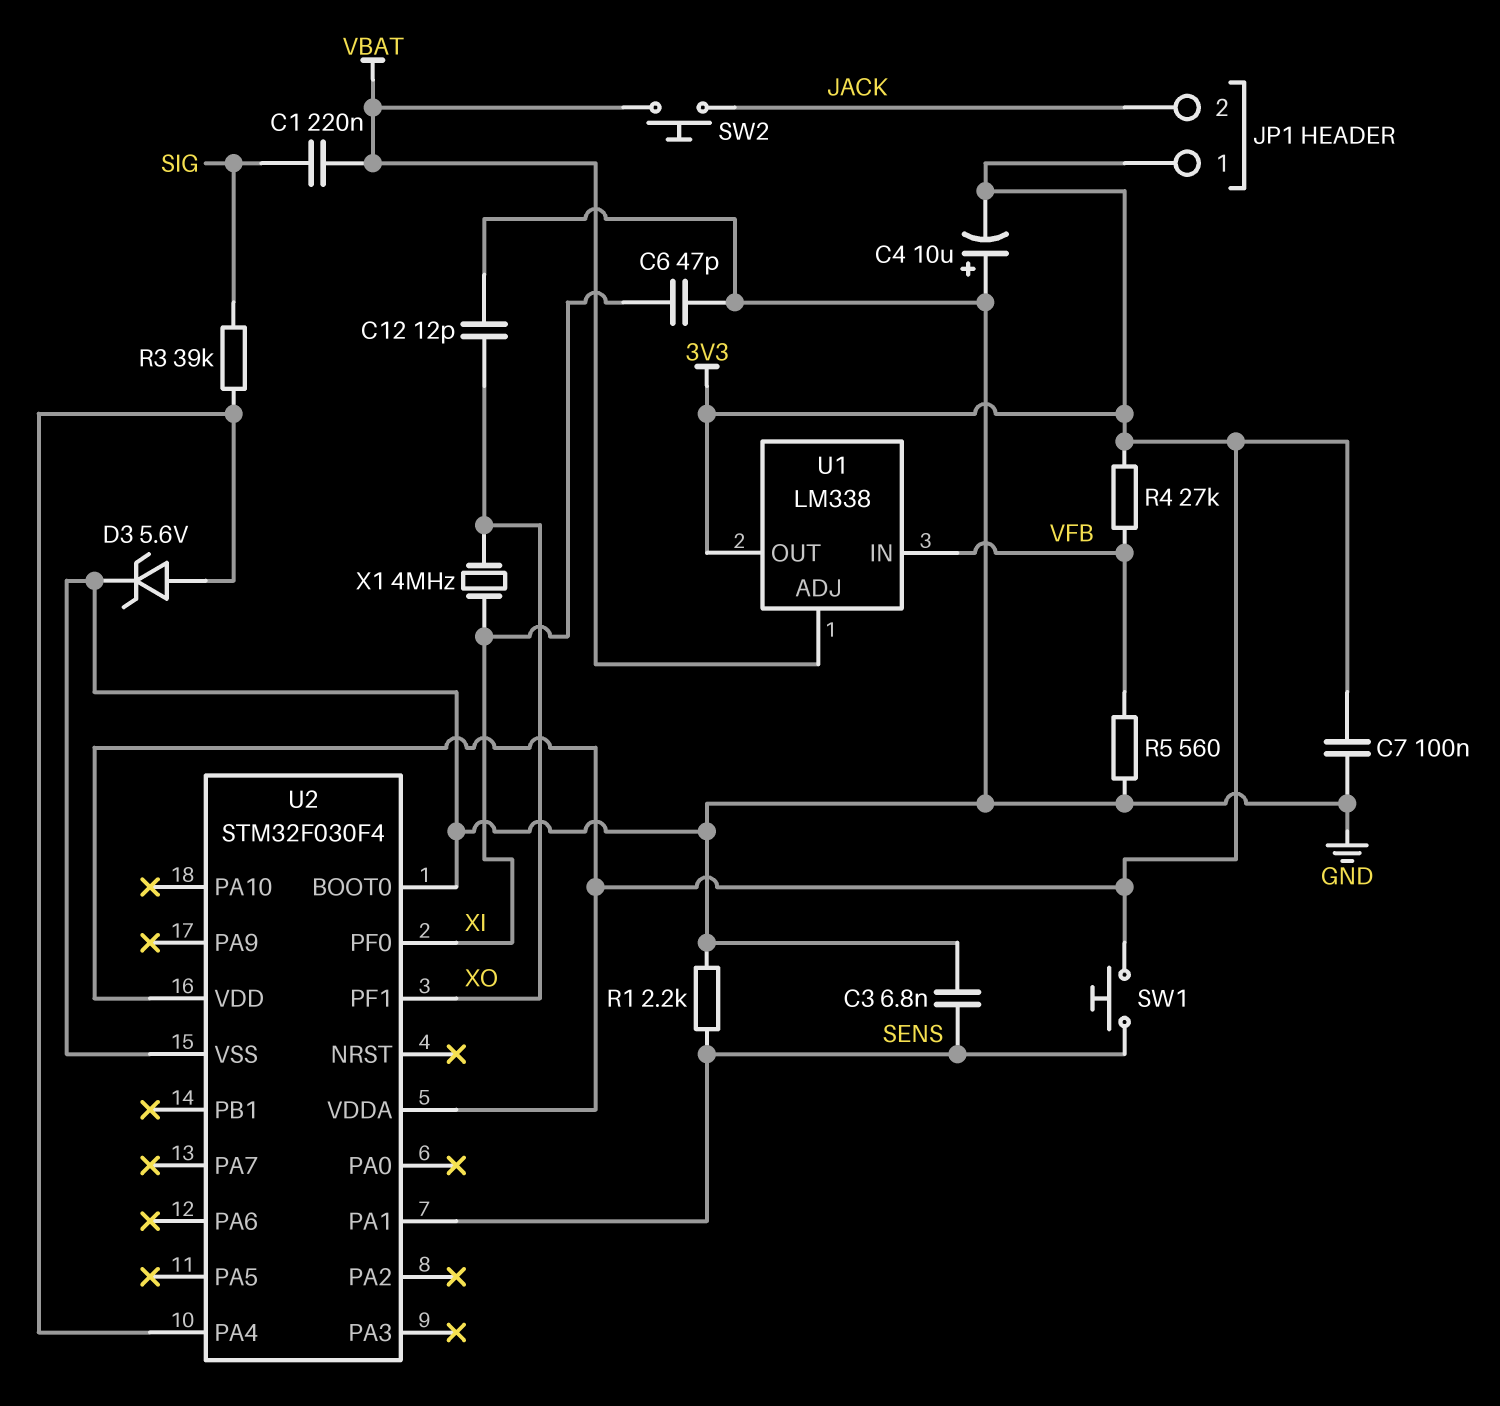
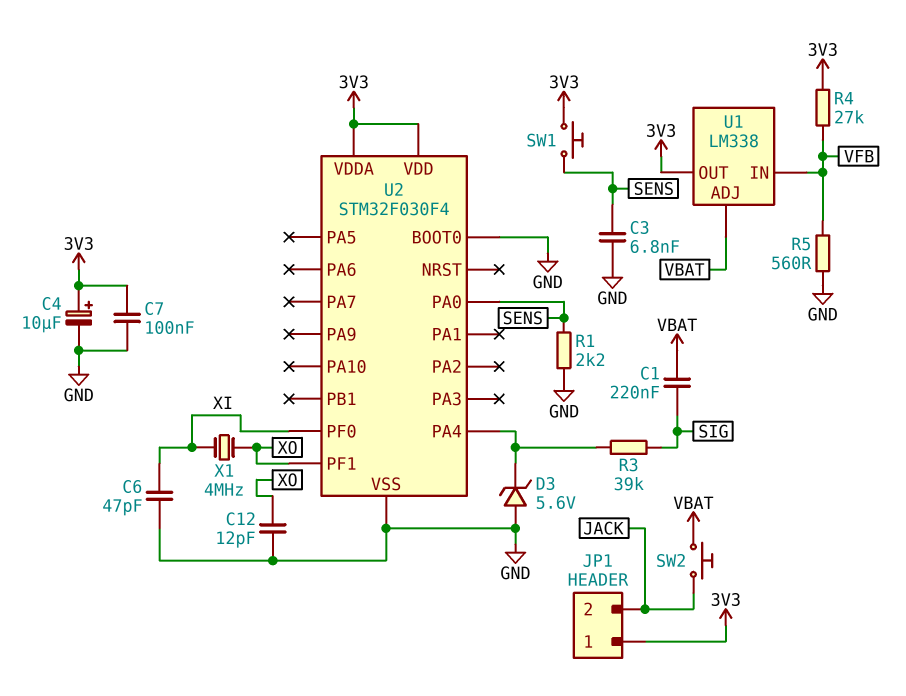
C4: 10uF (plus GND, minus 3V3) -> 10uF (plus 3V3, minus GND)
D3: zener 5.6V (A U2/PA4, K GND) -> zener 5.6V (A GND, K U2/PA4)
U2 pin PA0: none -> SENS
U2 pin PA1: SENS -> none

